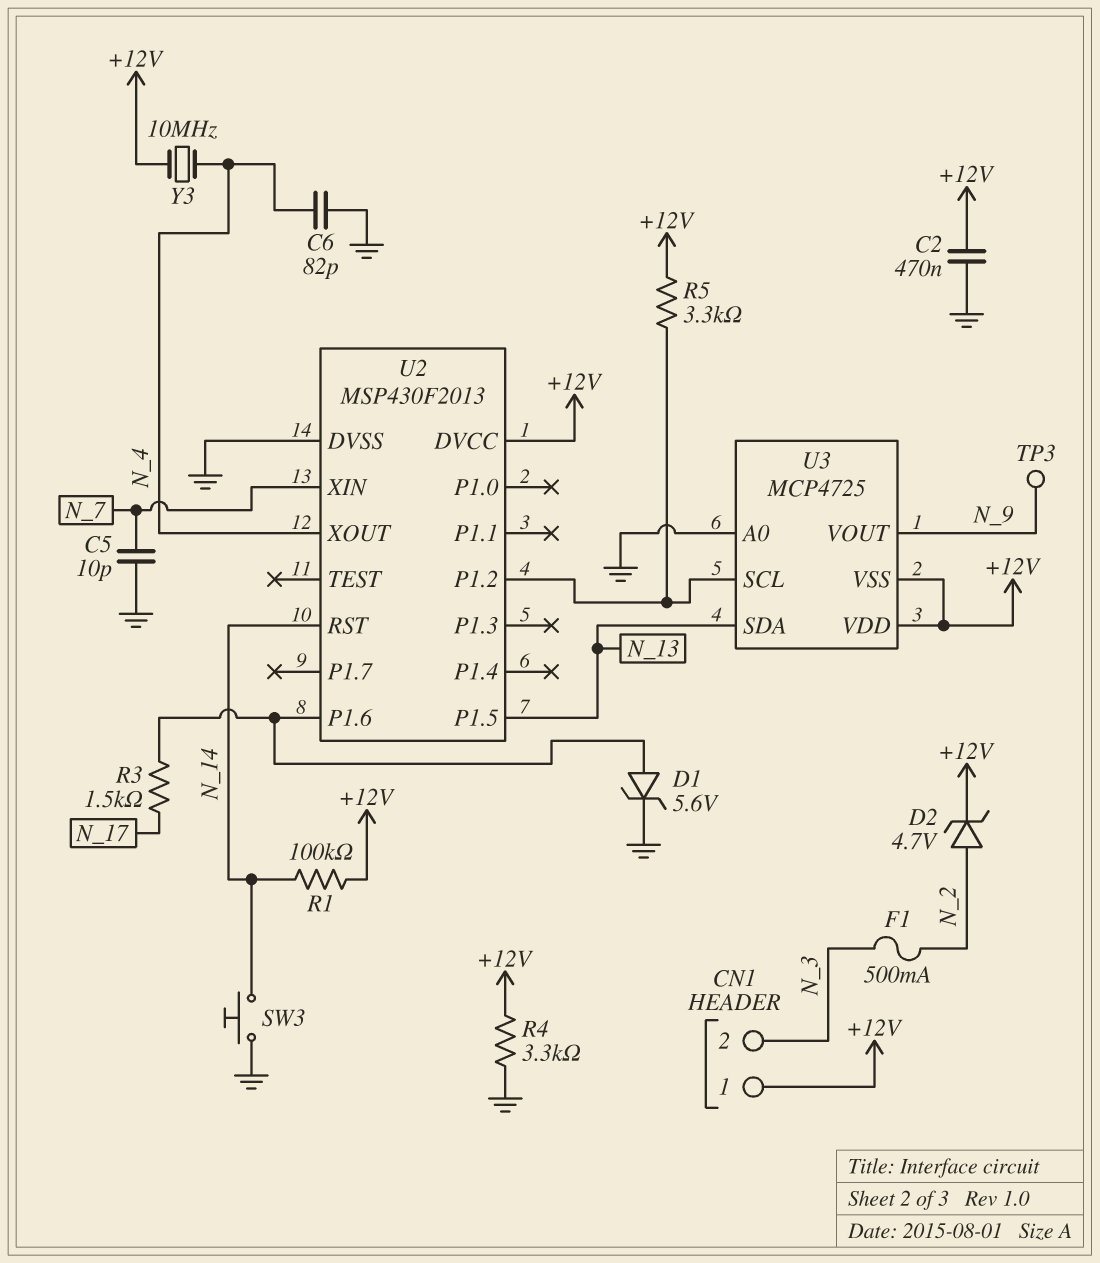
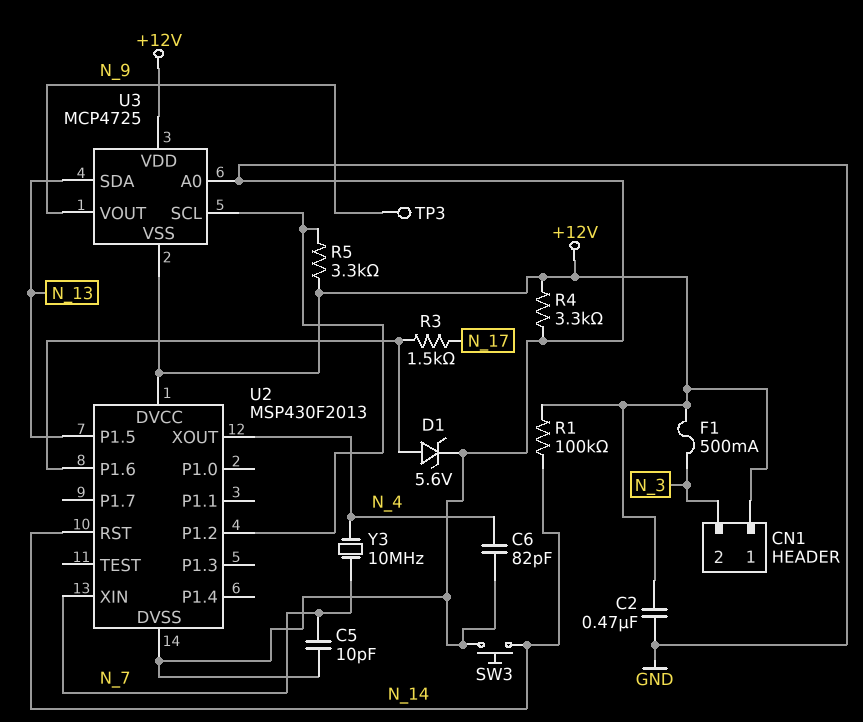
D2: zener 4.7V (A N_2, K +12V) -> none
F1: 500mA (N_2, N_3) -> 500mA (+12V, N_3)
Y3: 10MHz (+12V, N_4) -> 10MHz (N_4, N_7)

